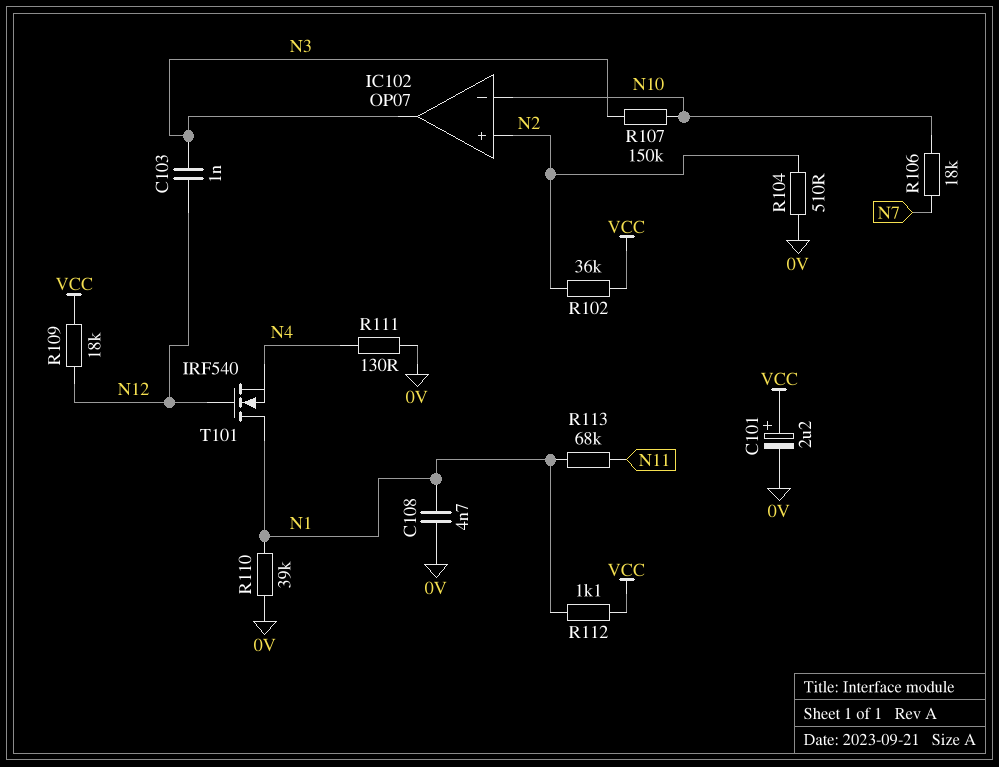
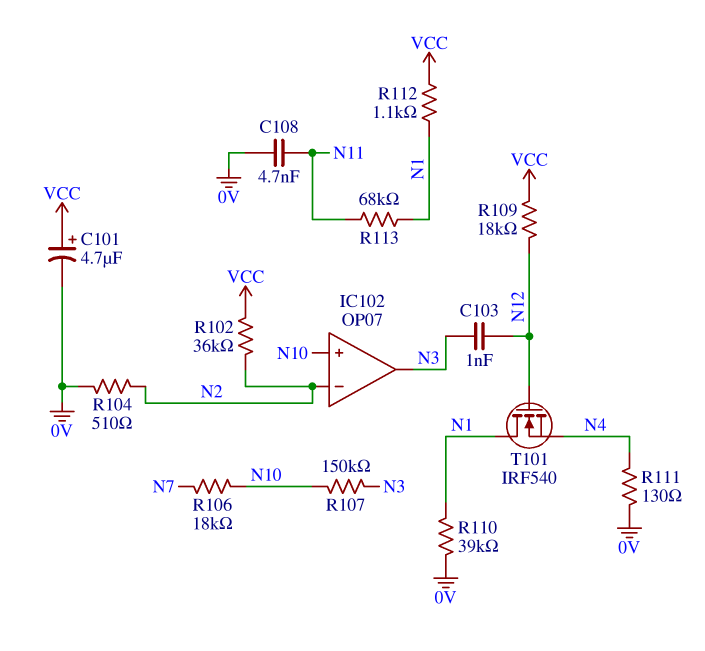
C101: 2.2uF (plus VCC, minus 0V) -> 4.7uF (plus VCC, minus 0V)
C108: 4.7nF (0V, N1) -> 4.7nF (0V, N11)
IC102 pin in+: N2 -> N10
IC102 pin in-: N10 -> N2

